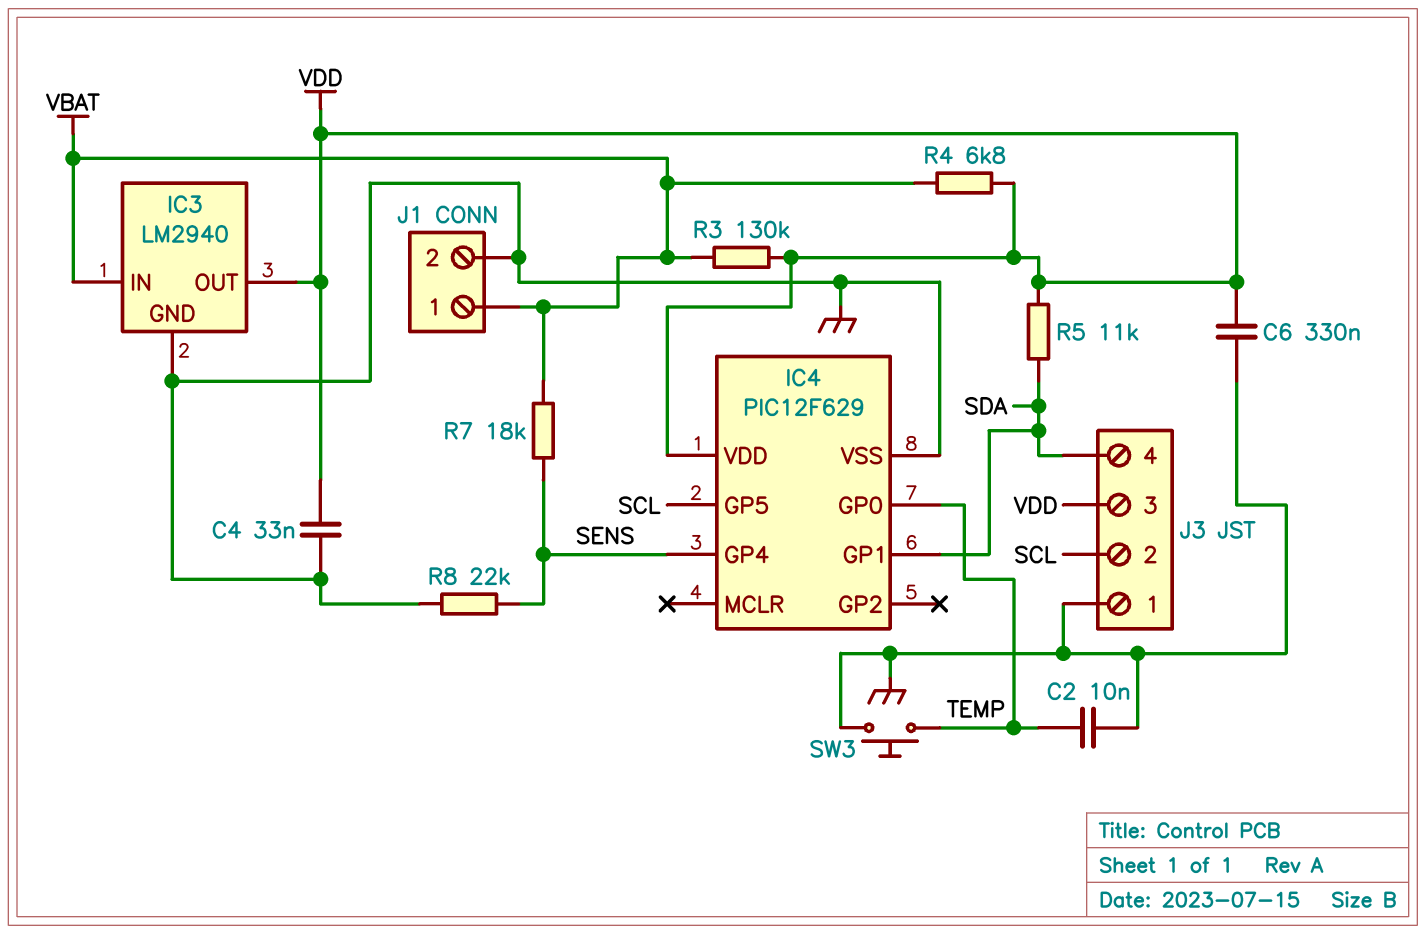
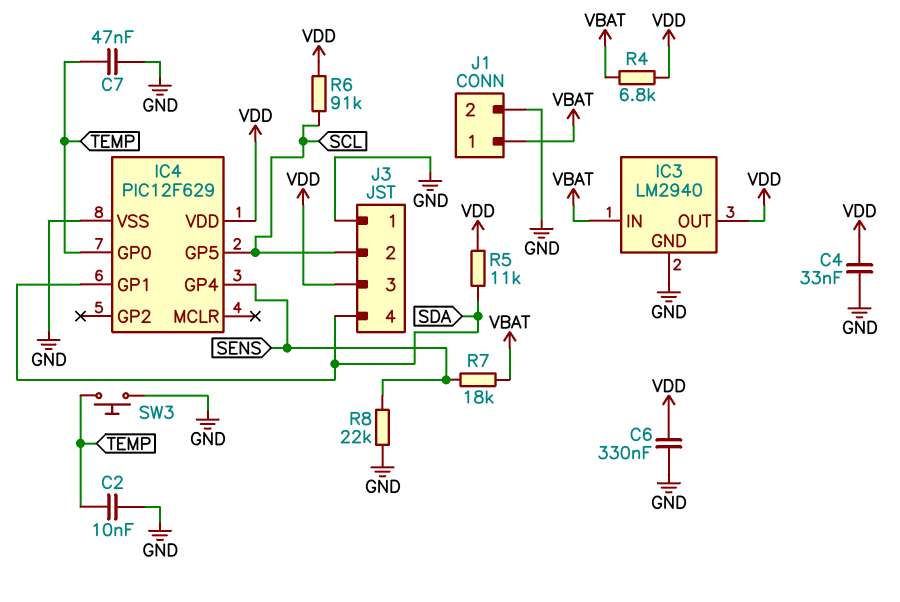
C7: none -> 47nF (GND, TEMP)
R3: 130k (VBAT, VDD) -> none
R6: none -> 91k (SCL, VDD)

